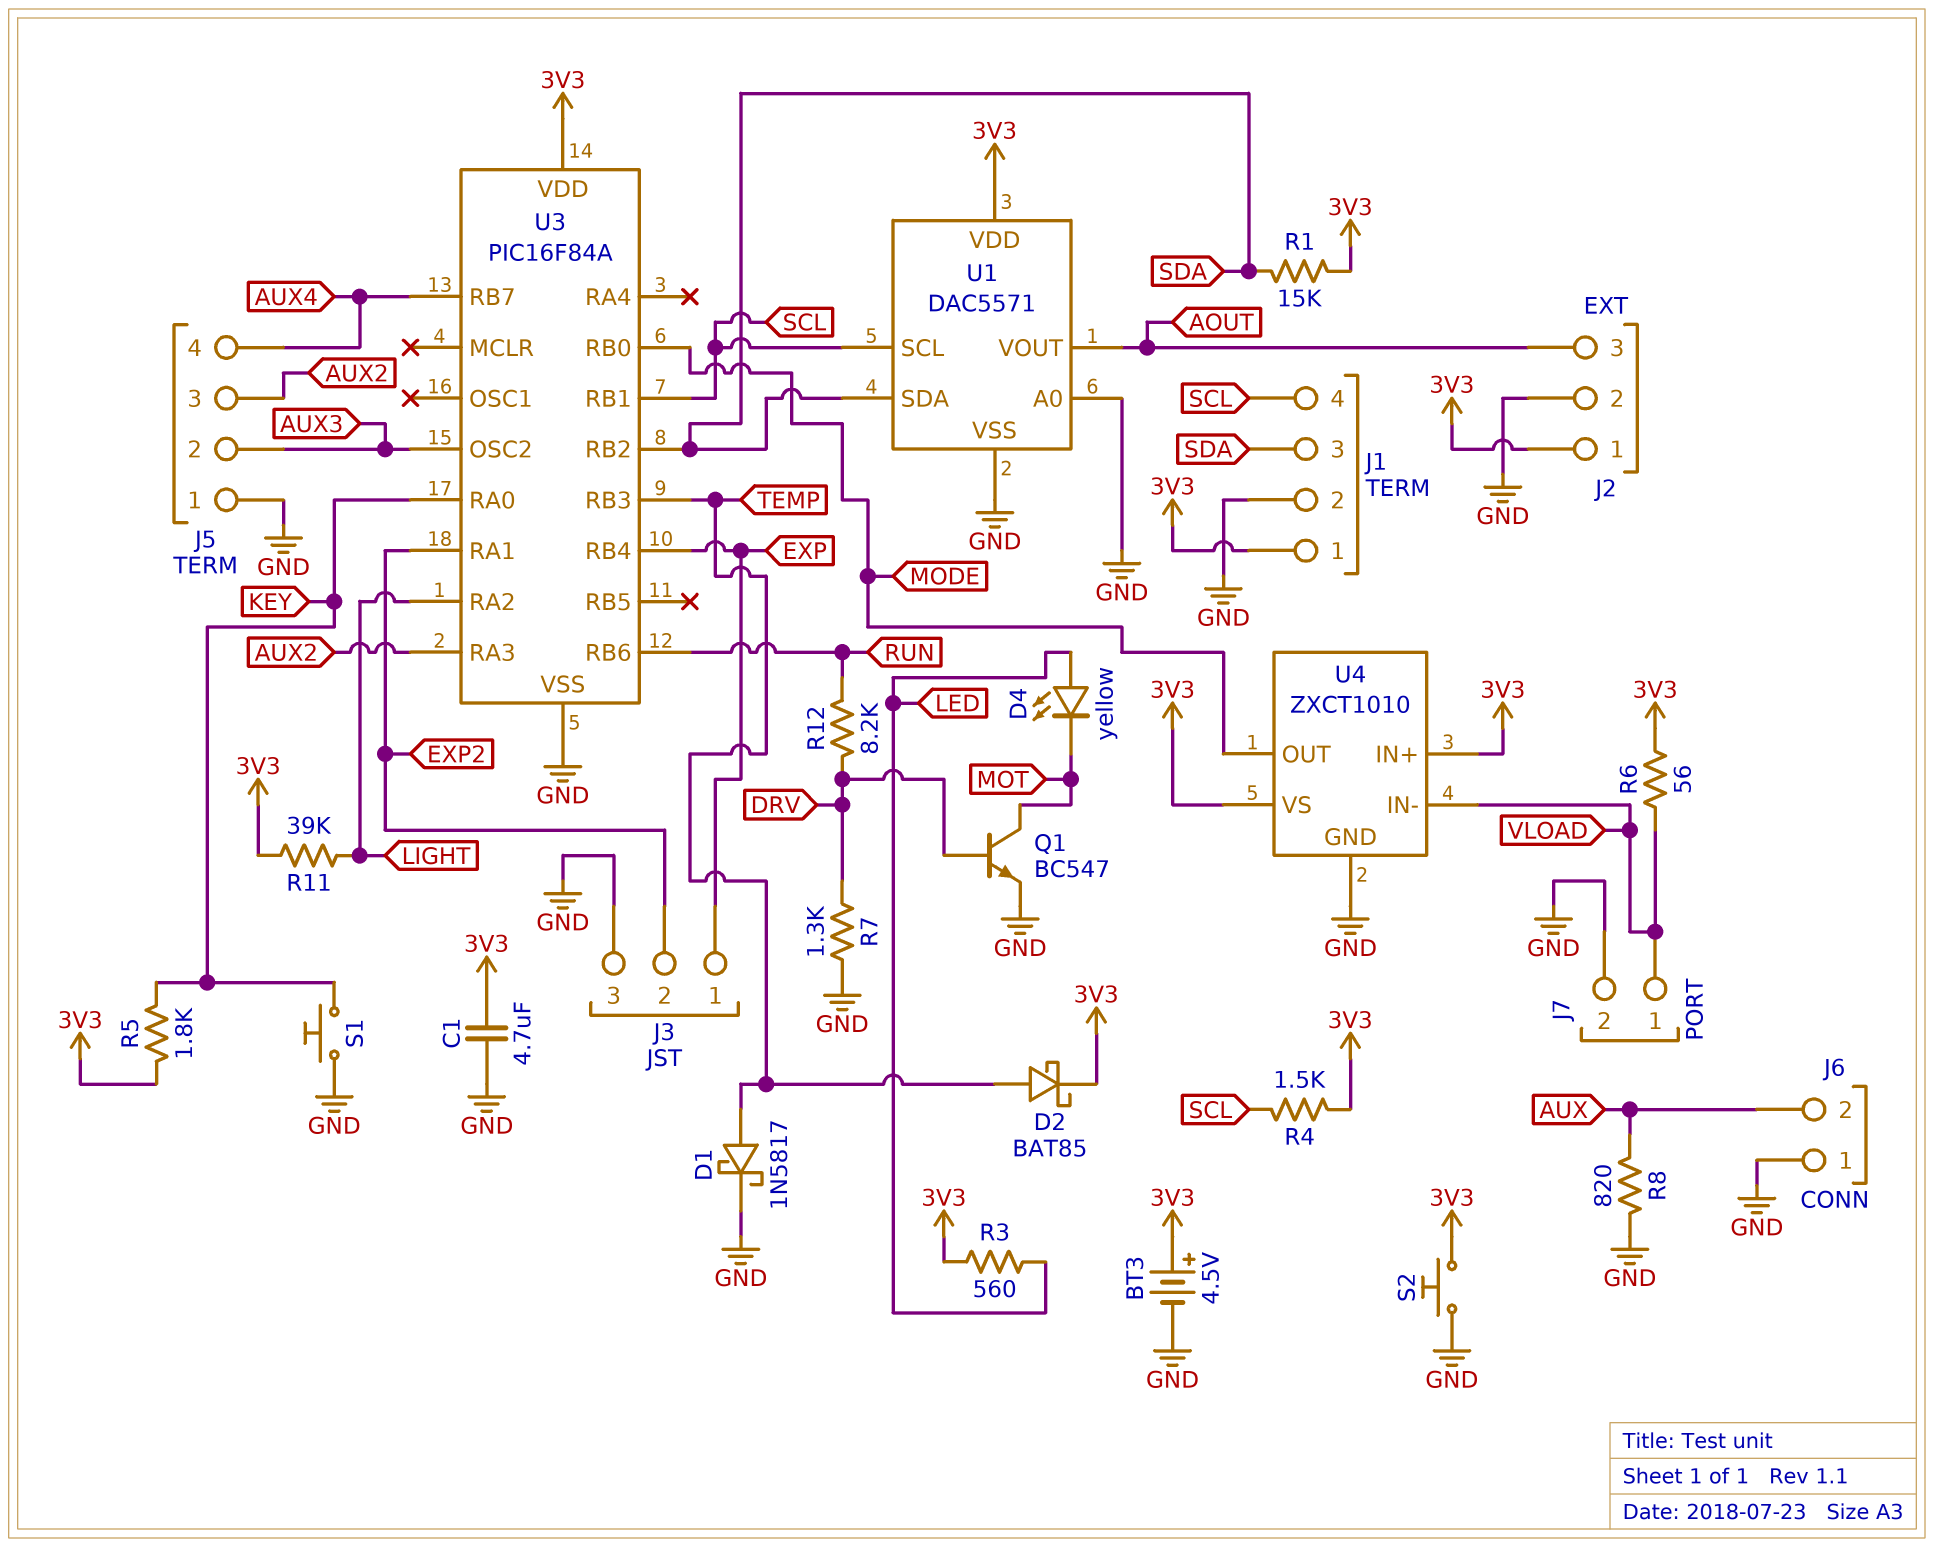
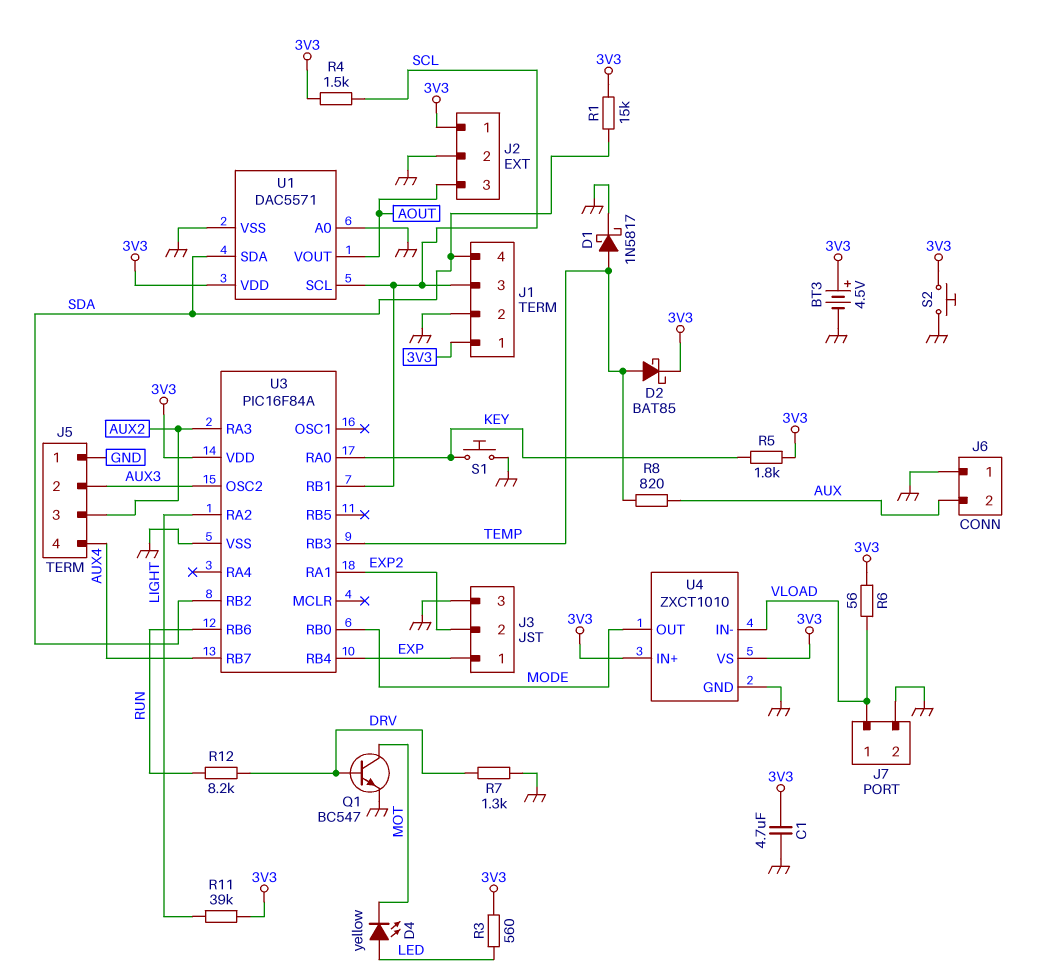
J1 pin 3: SDA -> SCL
J1 pin 4: SCL -> SDA
R8: 820 (AUX, GND) -> 820 (AUX, TEMP)

